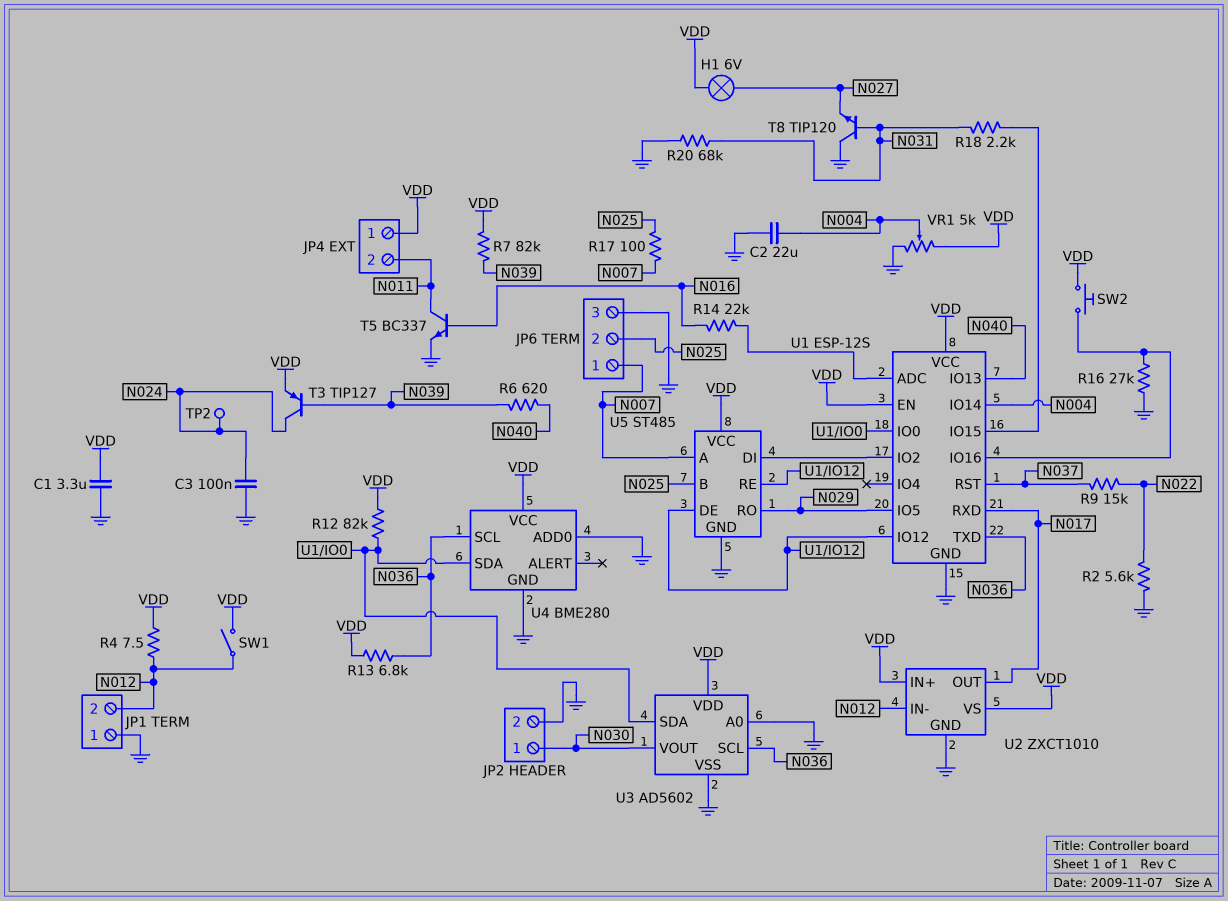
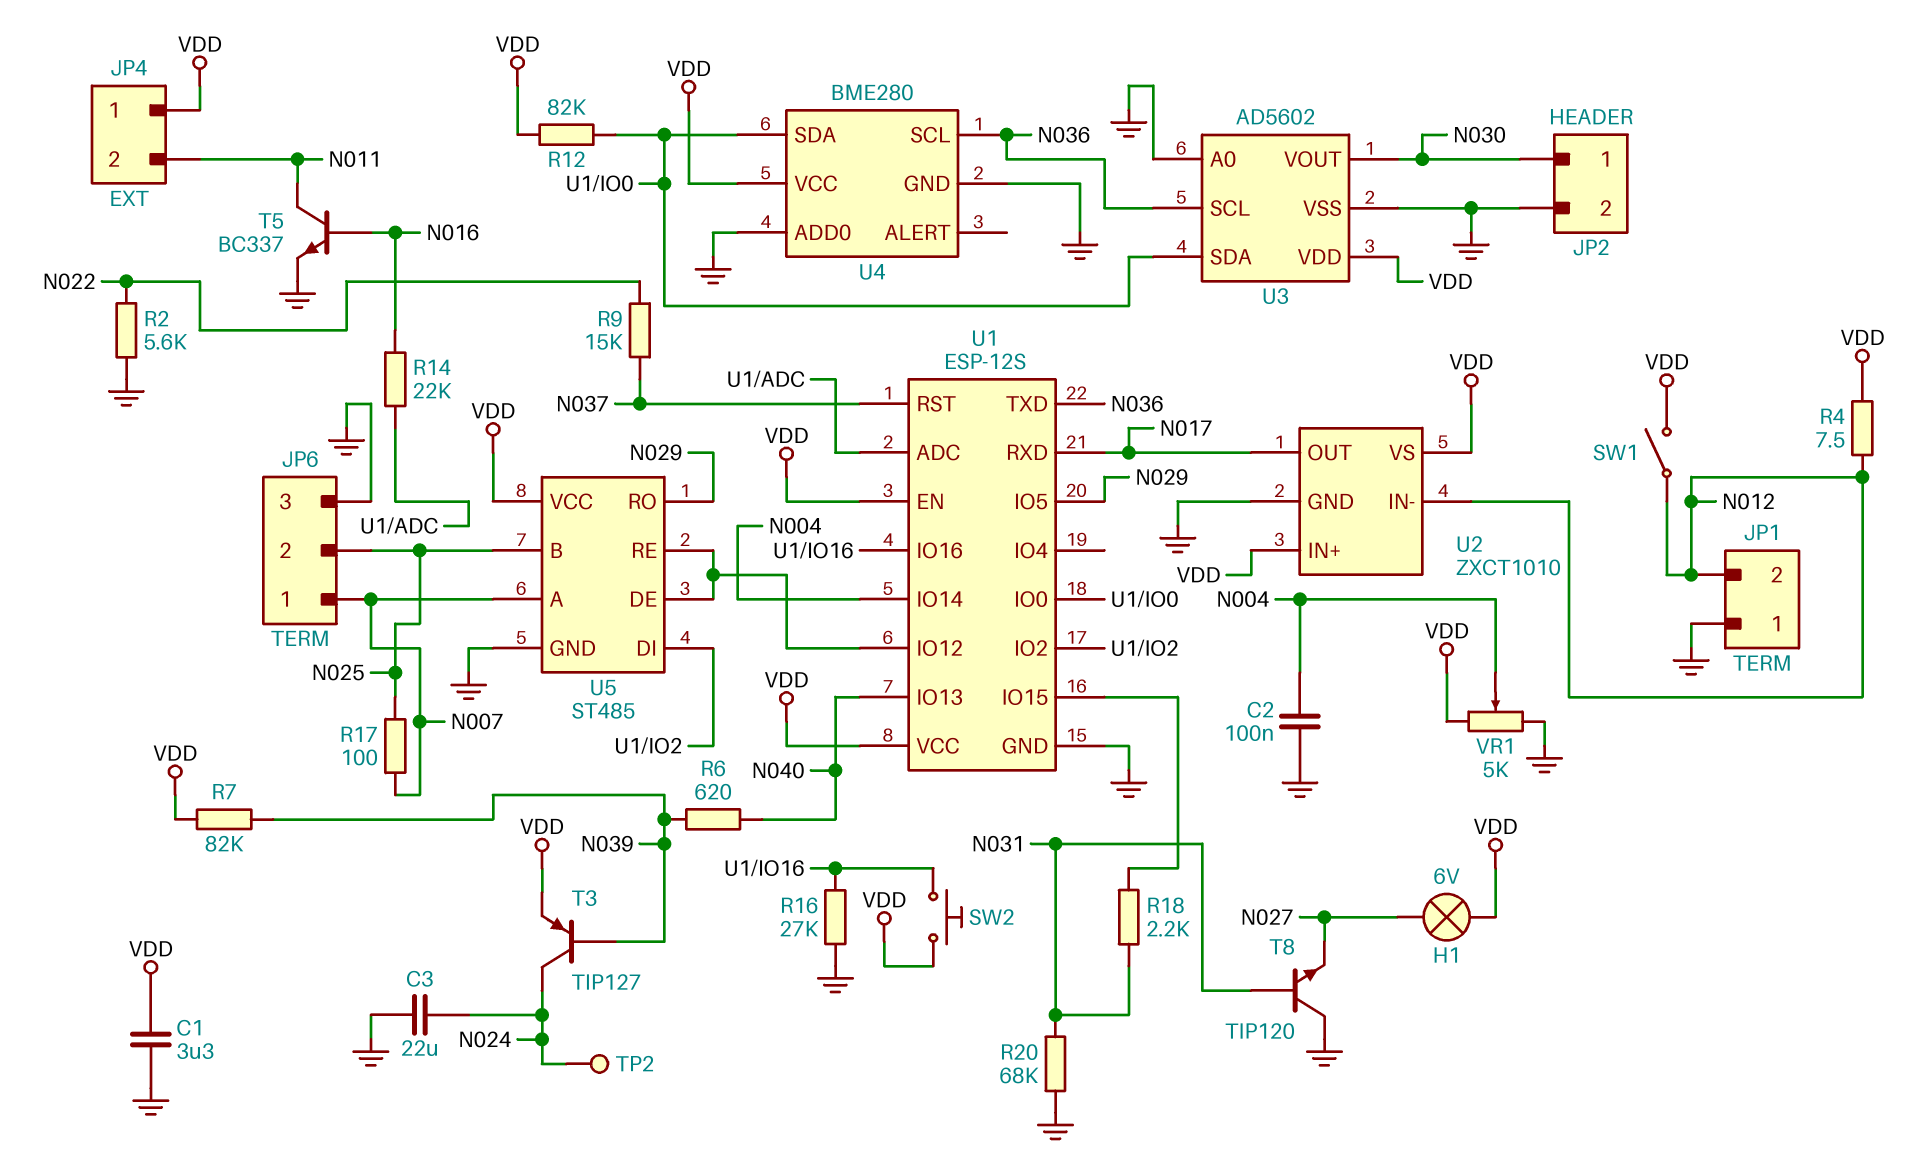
C2: 22uF (GND, N004) -> 100nF (GND, N004)
C3: 100nF (GND, N024) -> 22uF (GND, N024)
R13: 6.8k (N036, VDD) -> none

